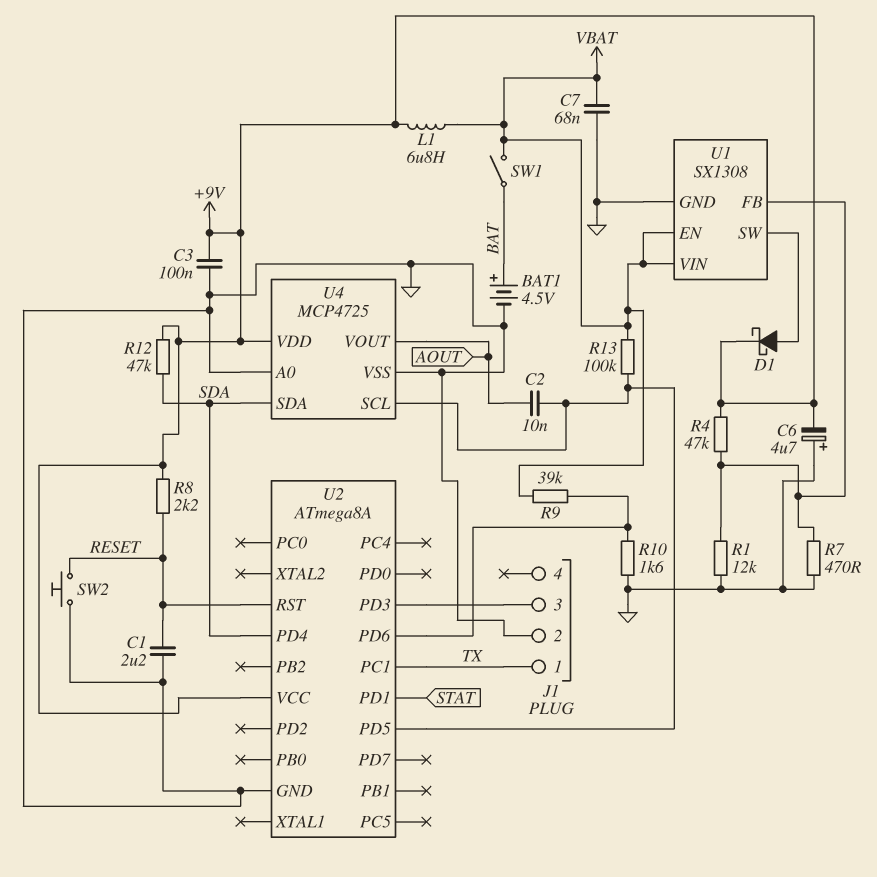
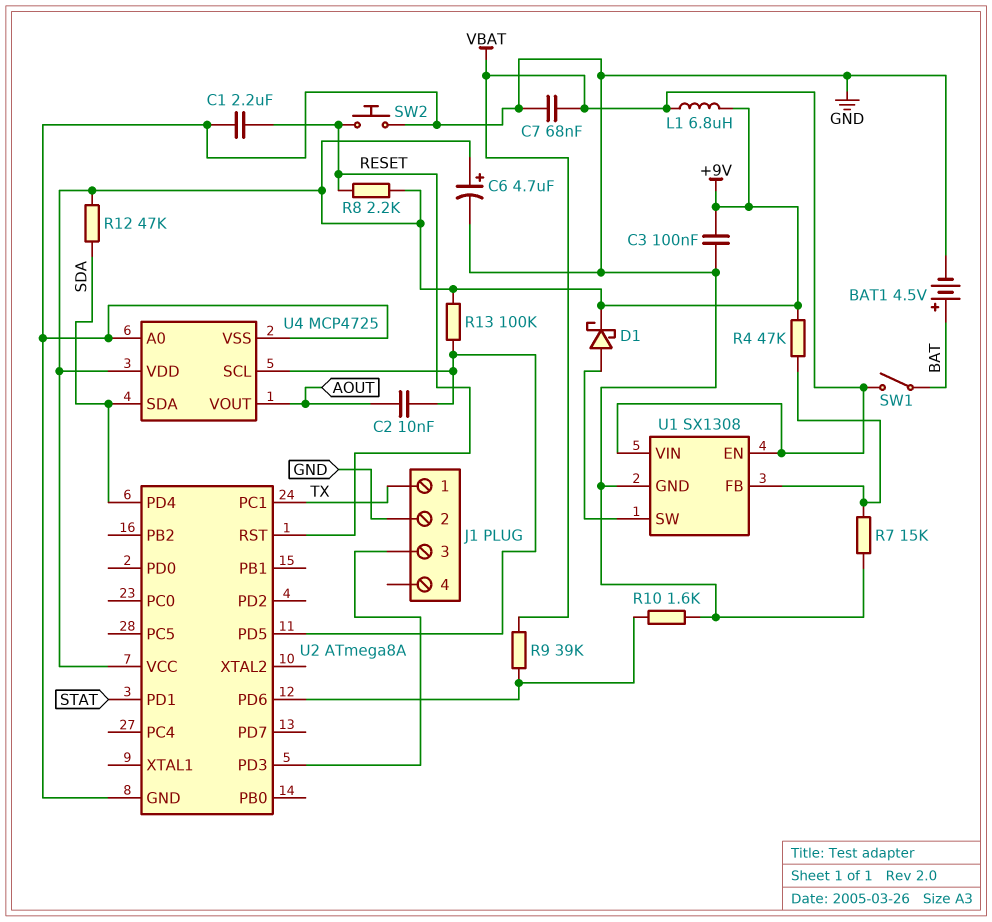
C6: 4.7uF (plus GND, minus +9V) -> 4.7uF (plus +9V, minus GND)
R1: 12k (GND, U1/FB) -> none
R7: 470 (GND, U1/FB) -> 15k (GND, U1/FB)
R13: 100k (U2/PD5, VBAT) -> 100k (+9V, U2/PD5)

